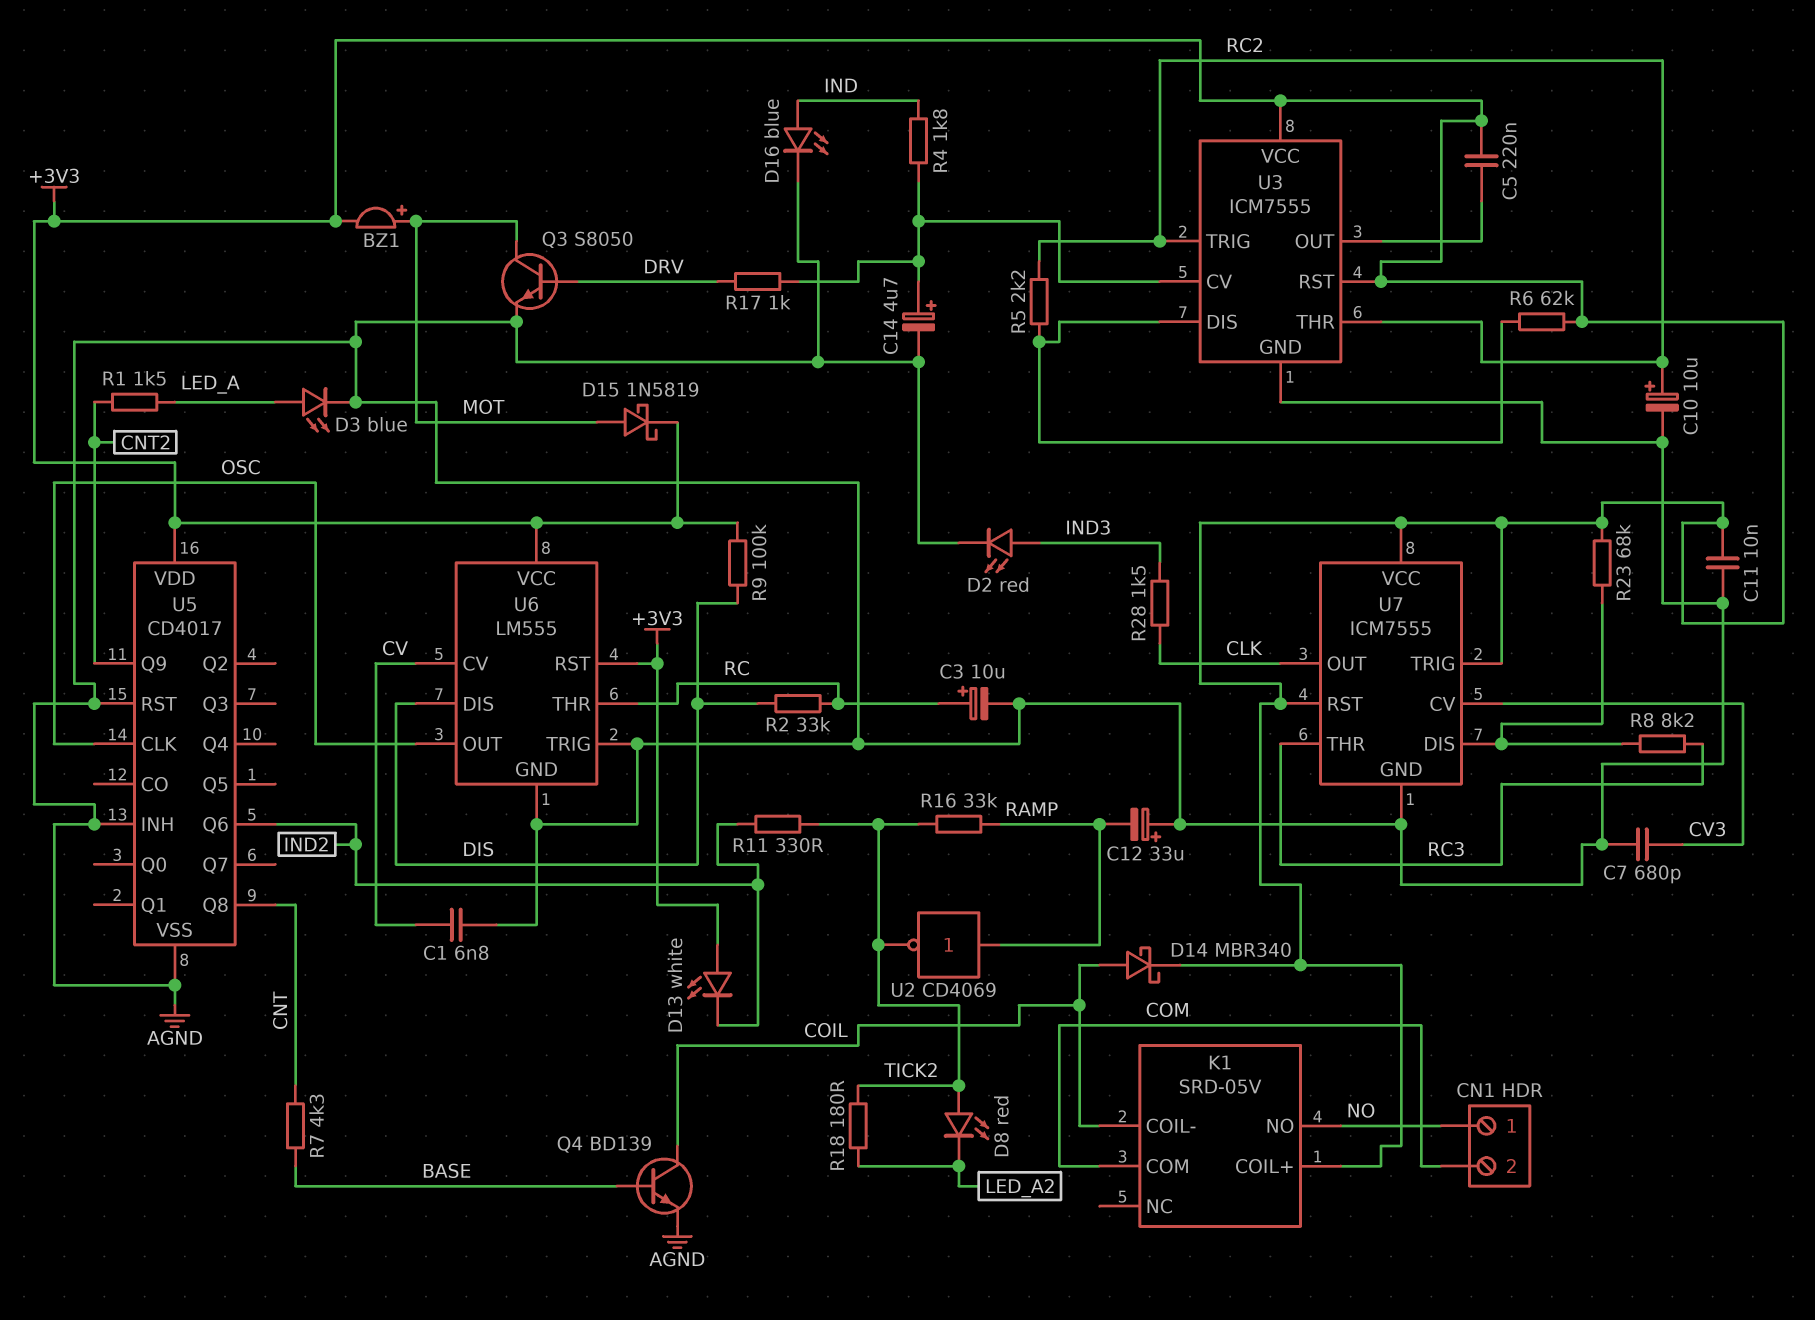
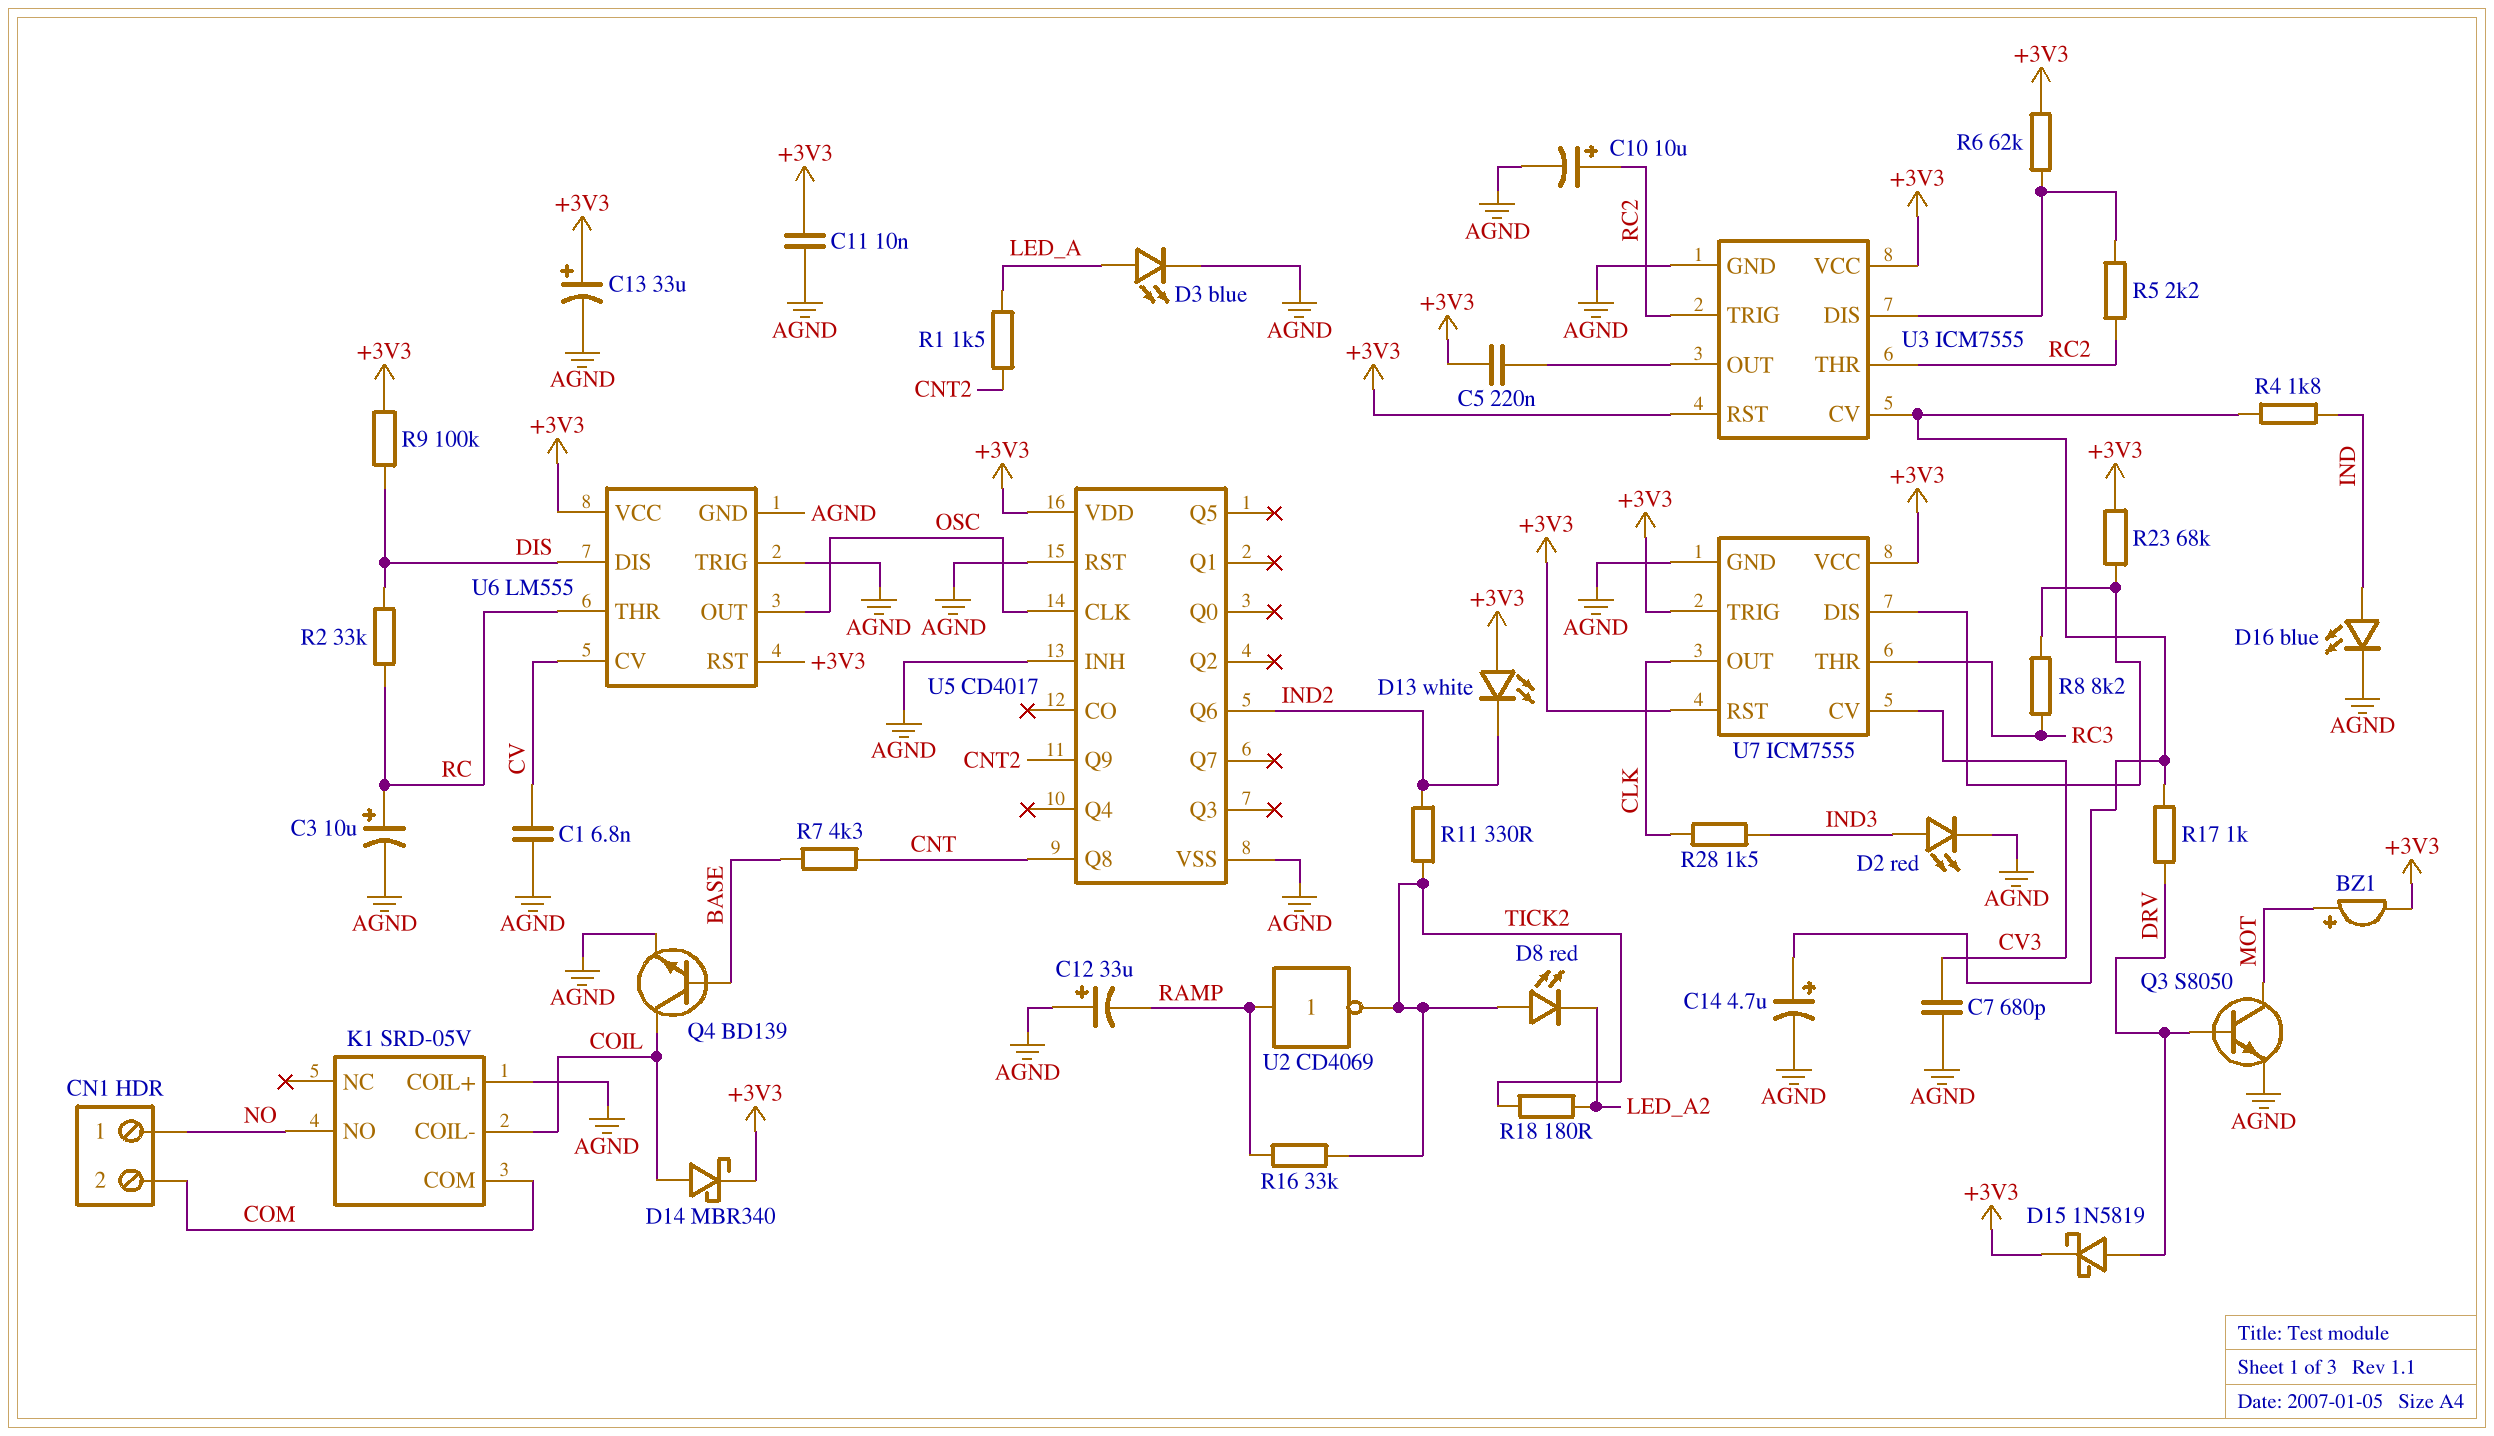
C13: none -> 33uF (plus +3V3, minus AGND)
D15: schottky 1N5819 (A MOT, K +3V3) -> schottky 1N5819 (A DRV, K +3V3)
K1 pin COIL+: +3V3 -> AGND

